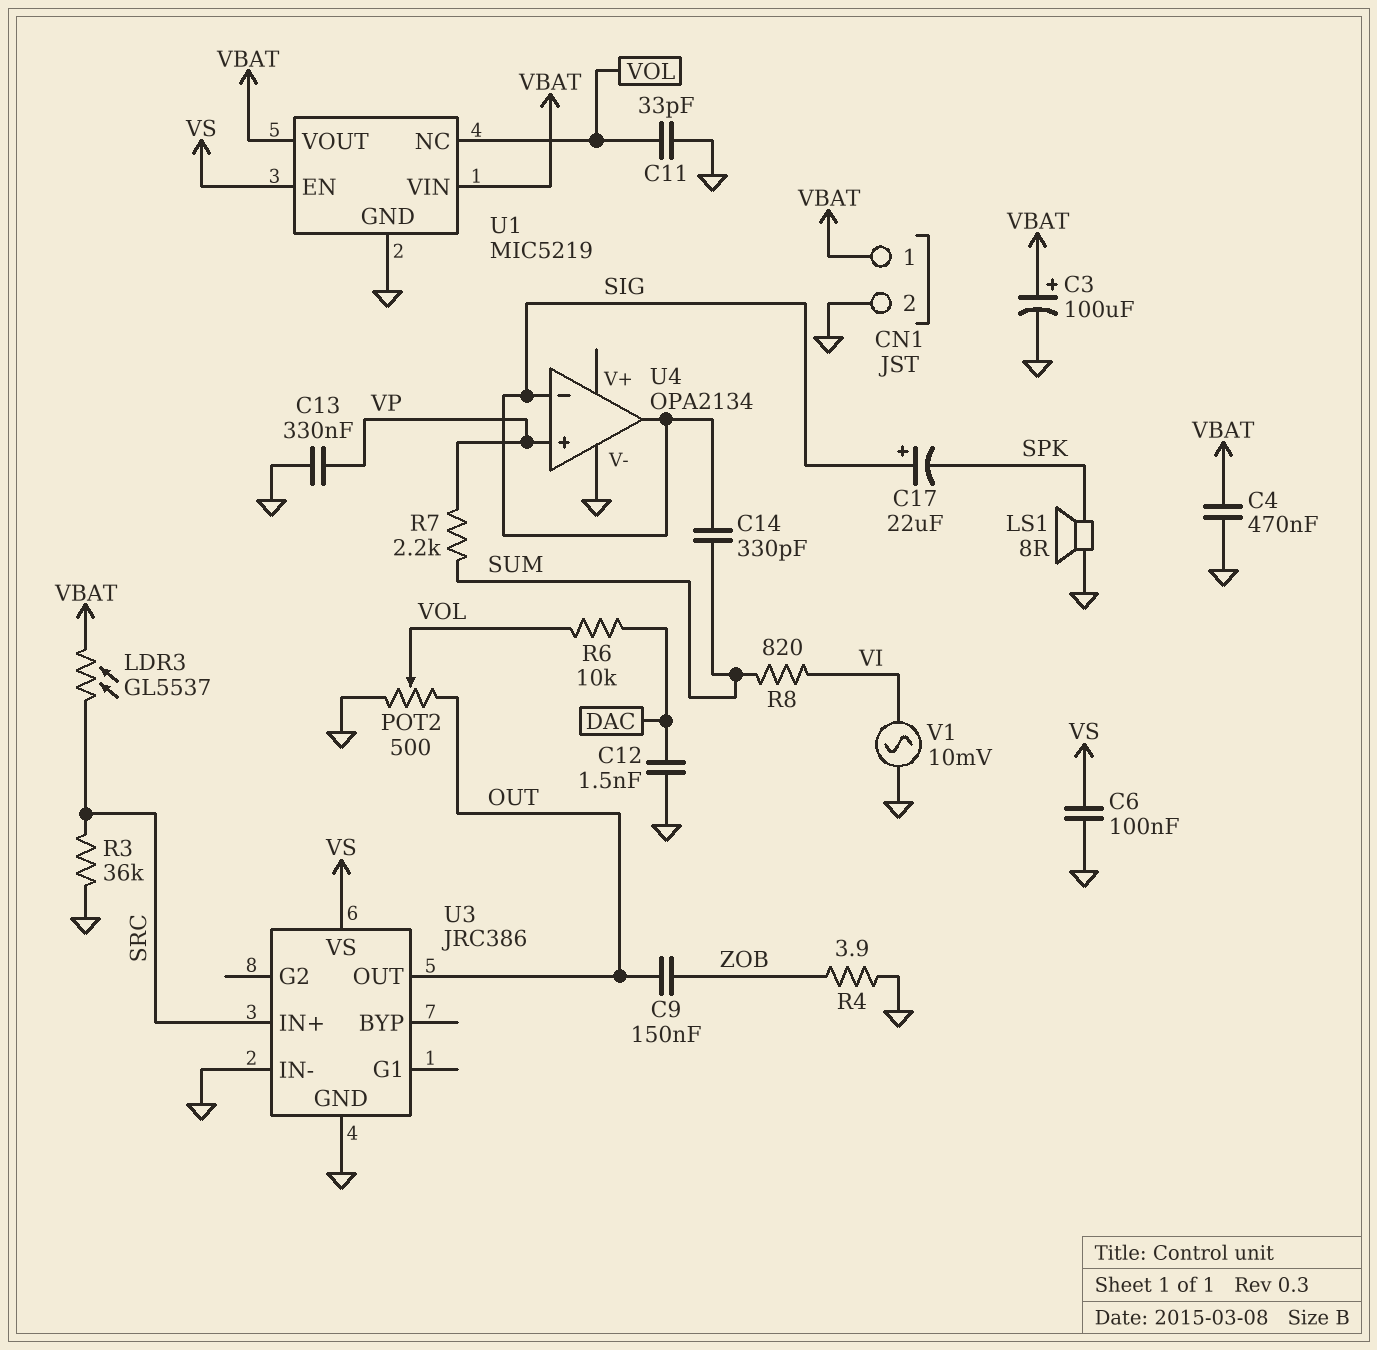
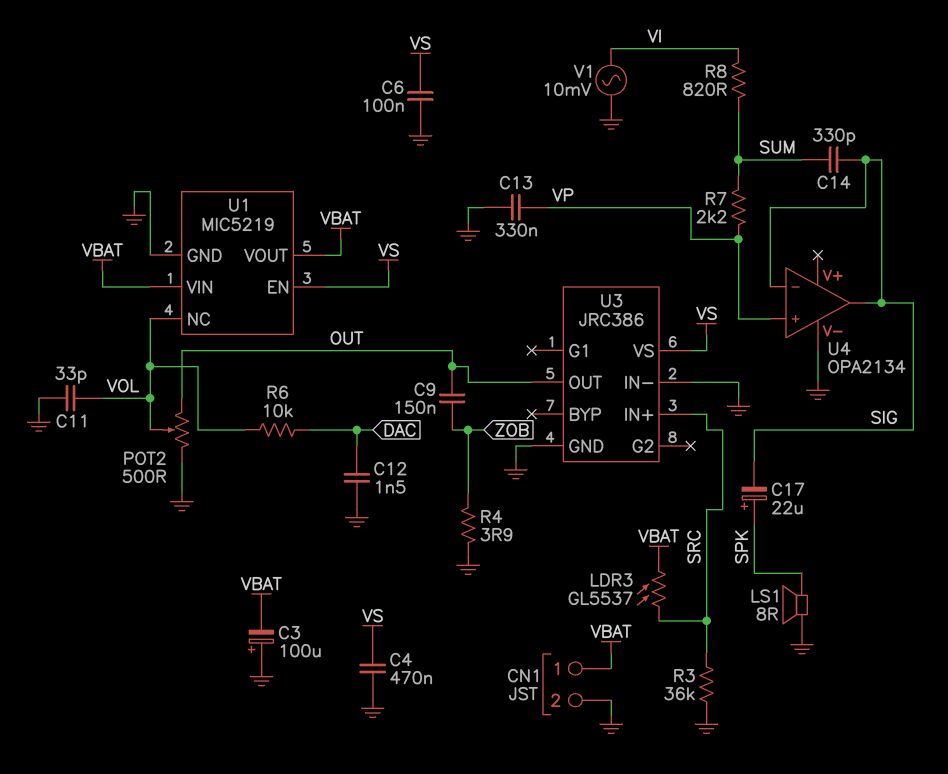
C3: 100uF (plus VBAT, minus GND) -> 100uF (plus GND, minus VBAT)
C4: 470nF (GND, VBAT) -> 470nF (GND, VS)
C17: 22uF (plus SIG, minus SPK) -> 22uF (plus SPK, minus SIG)

